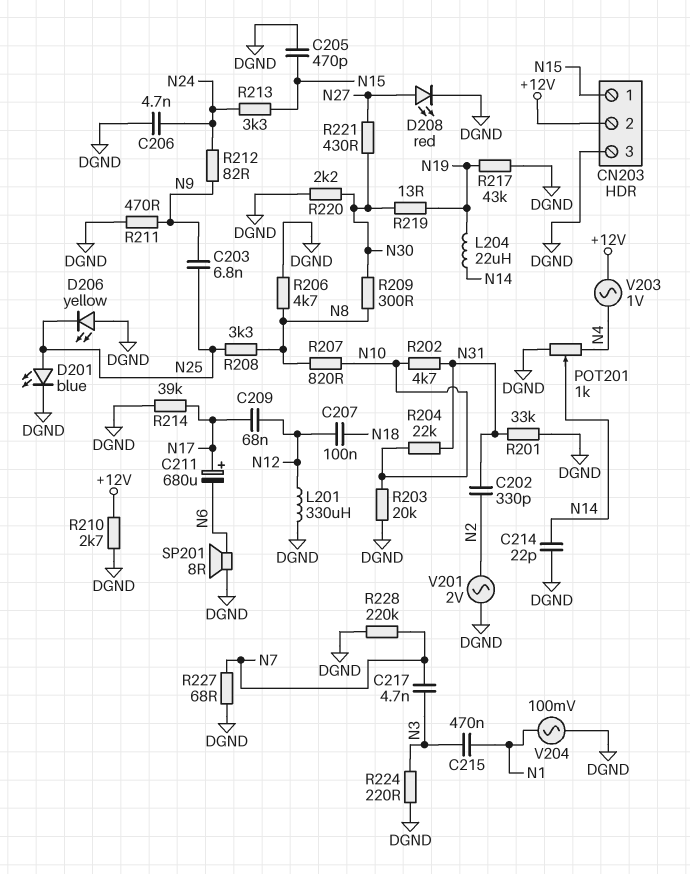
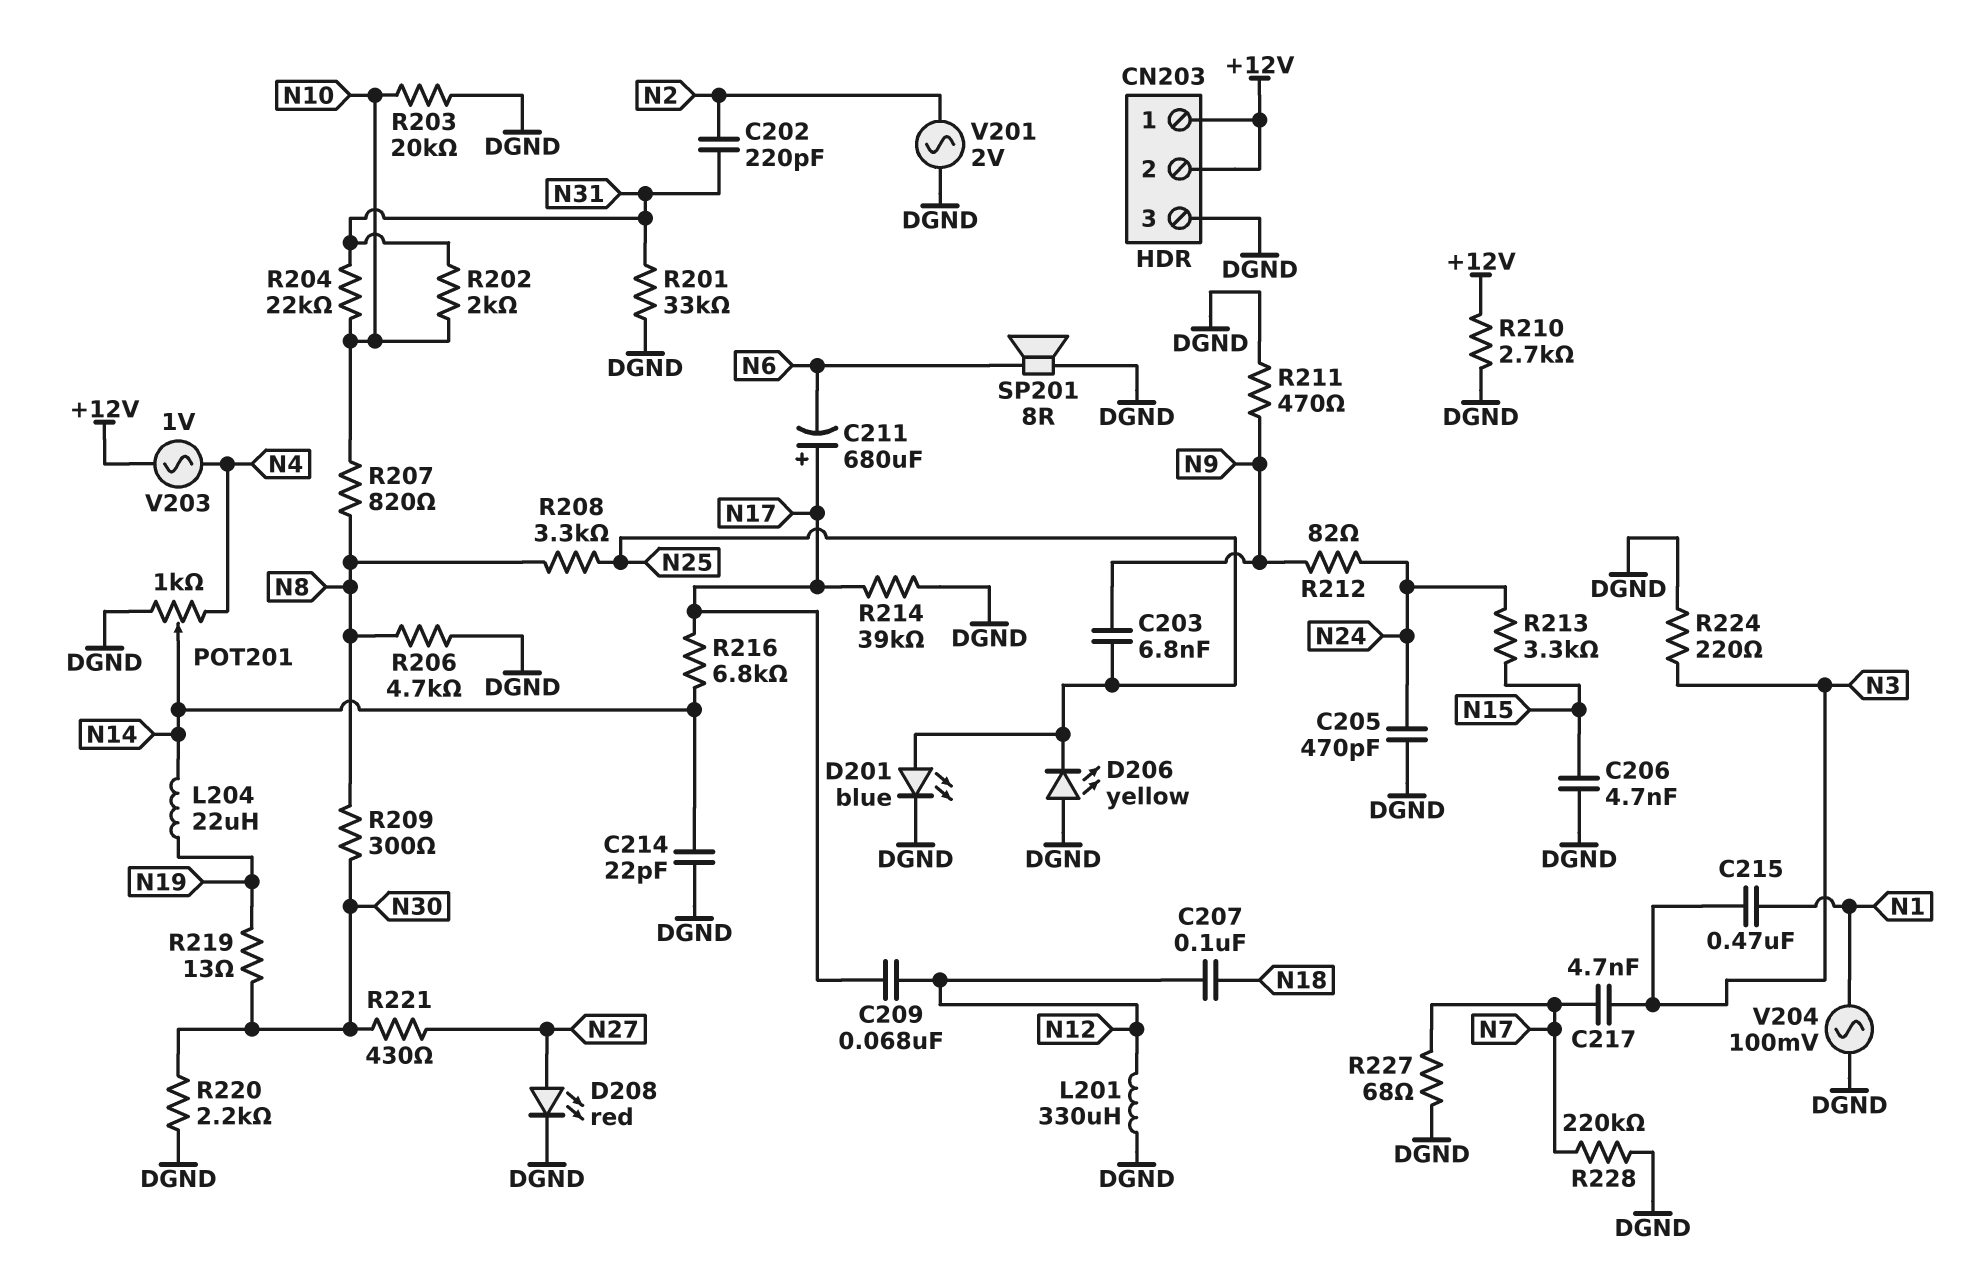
C202: 330pF (N2, N31) -> 220pF (N2, N31)
C205: 470pF (DGND, N15) -> 470pF (DGND, N24)
C206: 4.7nF (DGND, N24) -> 4.7nF (DGND, N15)
CN203 pin 1: N15 -> +12V
R202: 4.7k (N10, N31) -> 2k (N10, N31)
R216: none -> 6.8k (N14, N17)
R217: 43k (DGND, N19) -> none

